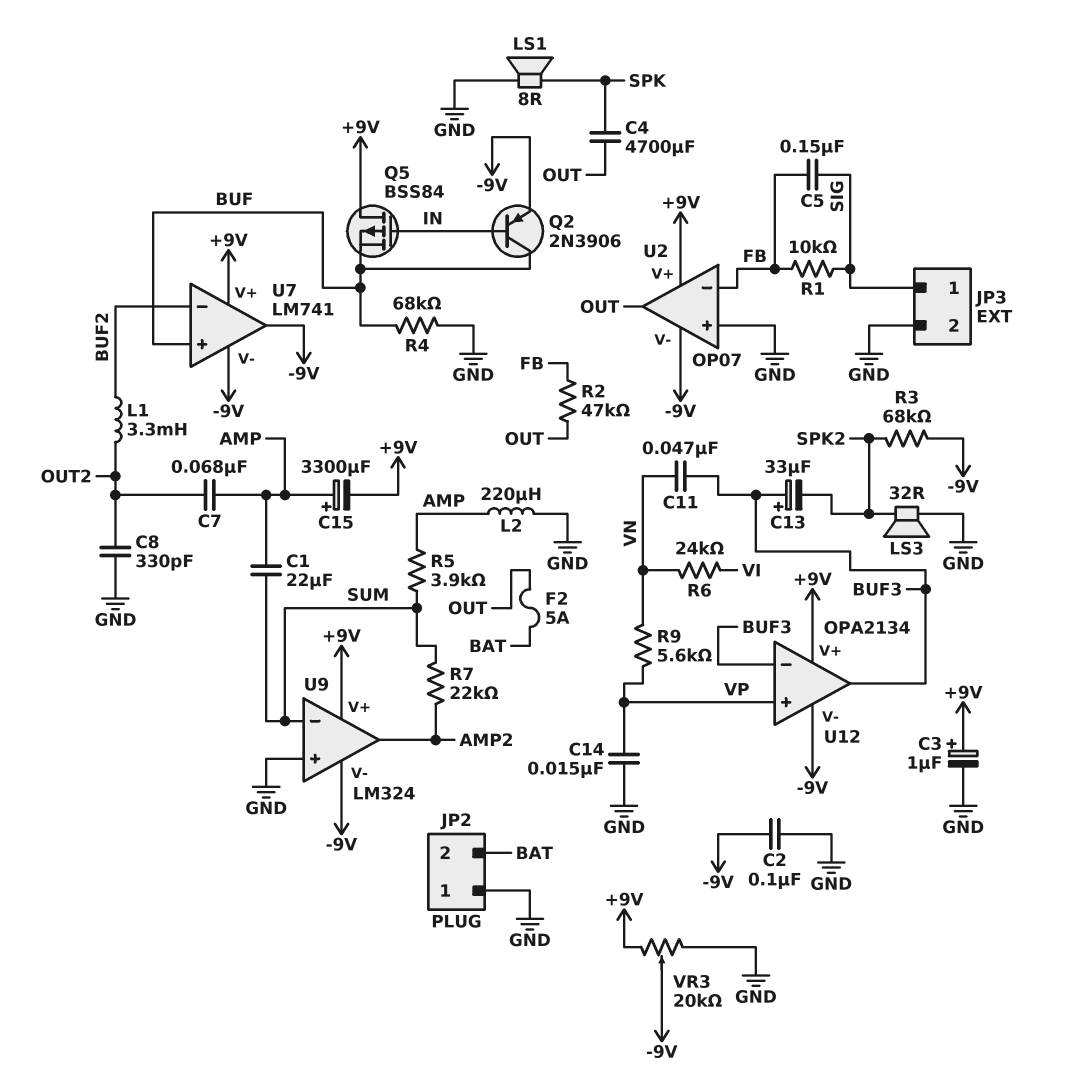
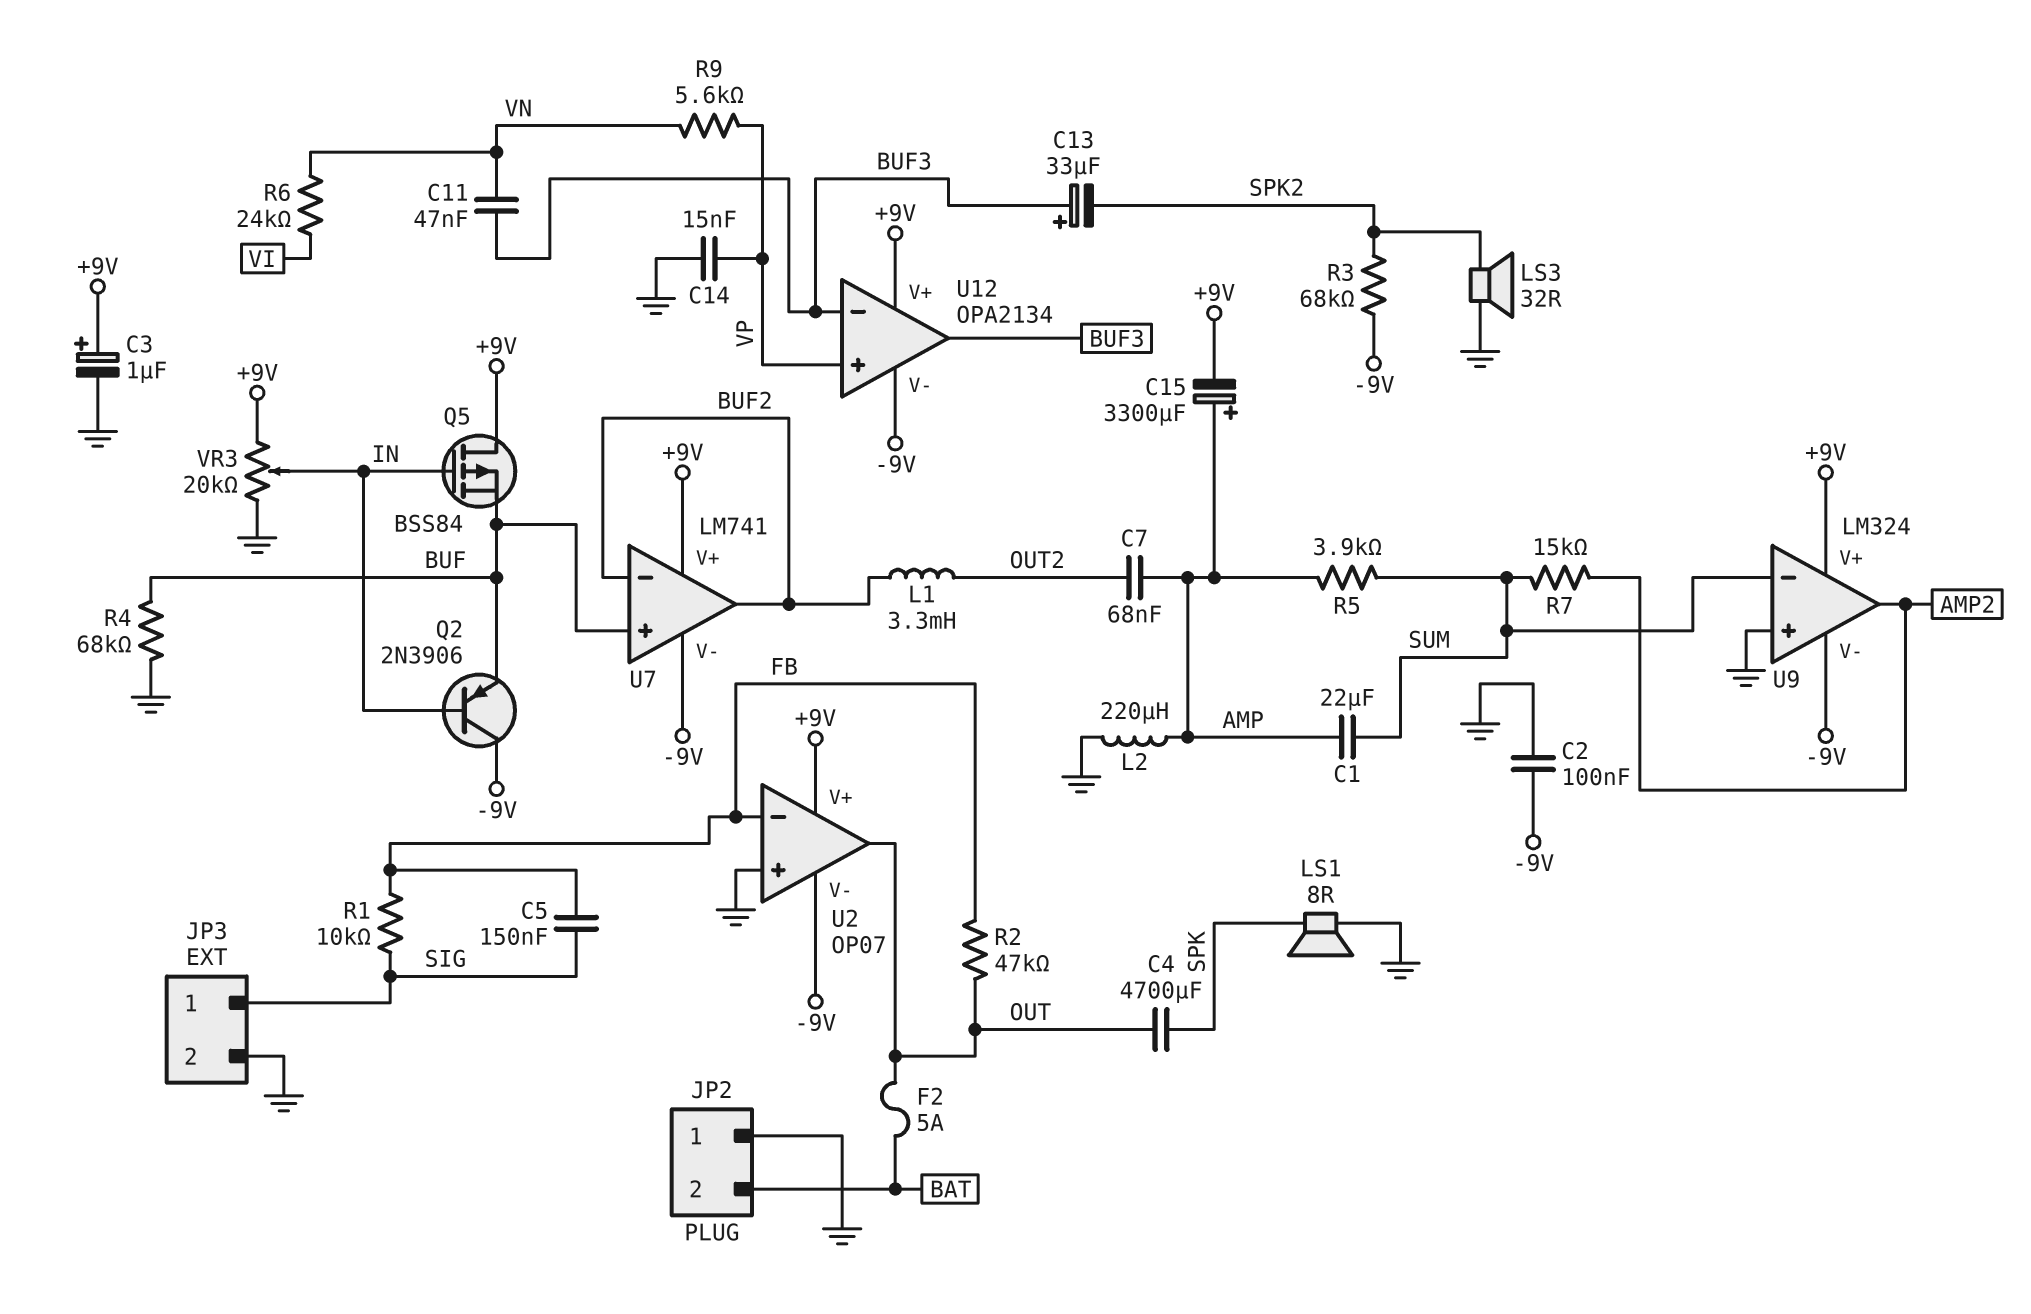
C8: 330pF (GND, OUT2) -> none
Q2: PNP 2N3906 (B IN, C BUF, E -9V) -> PNP 2N3906 (B IN, C -9V, E BUF)
R7: 22k (AMP2, SUM) -> 15k (AMP2, SUM)
U7 pin out: -9V -> BUF2
VR3: 20k (+9V, GND, wiper -9V) -> 20k (+9V, GND, wiper IN)

